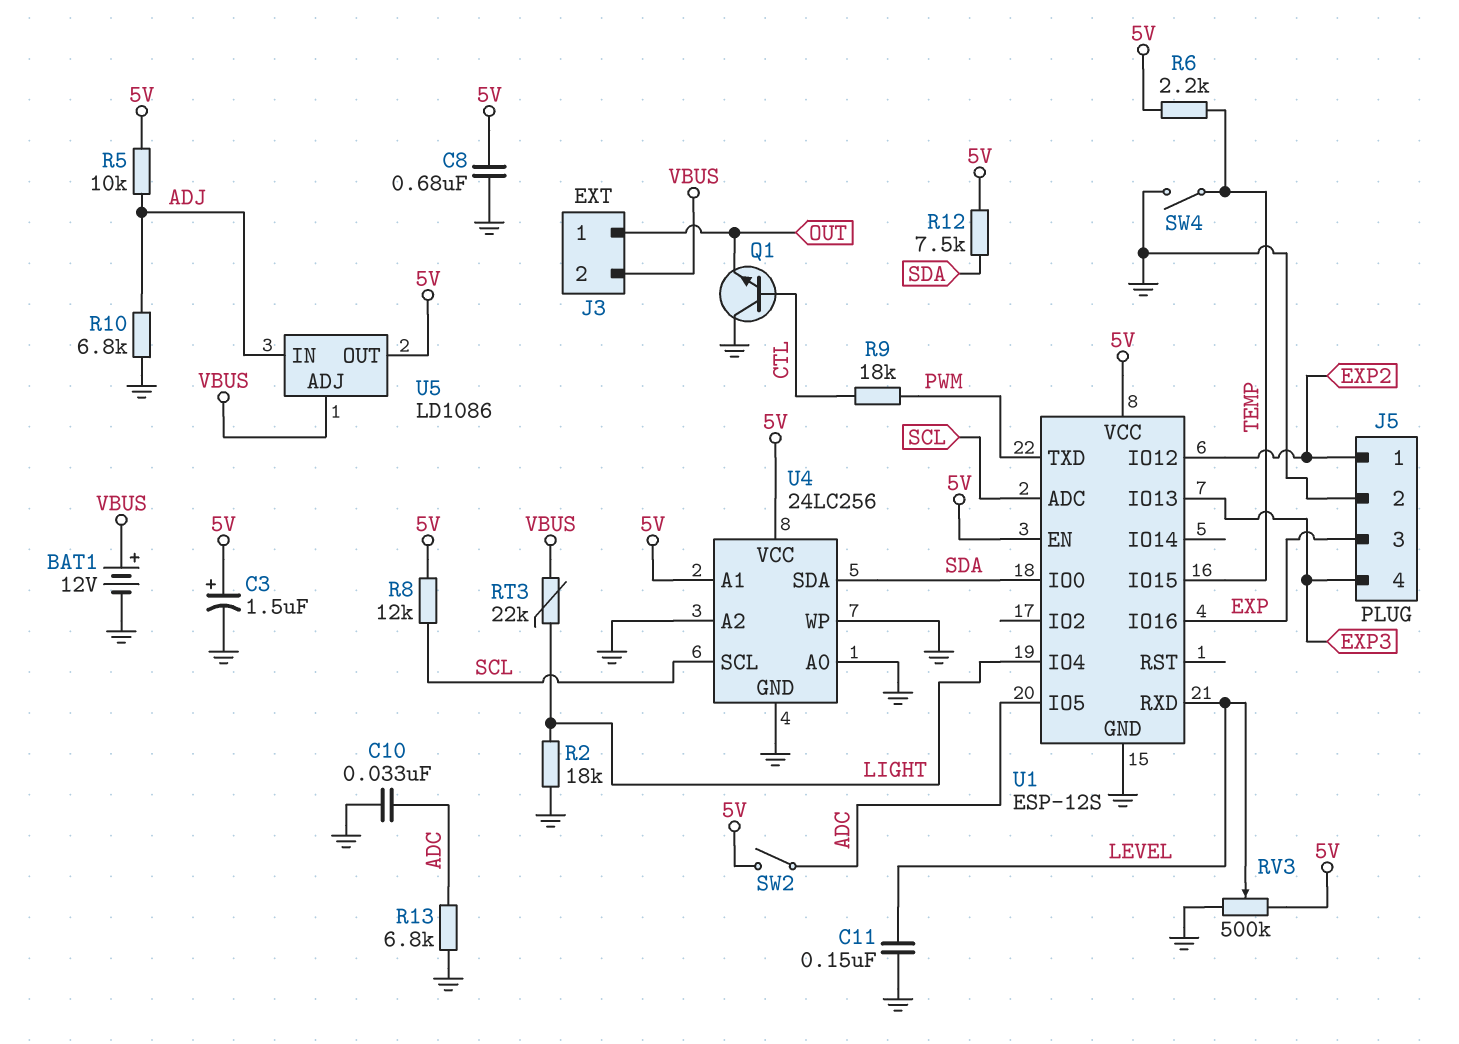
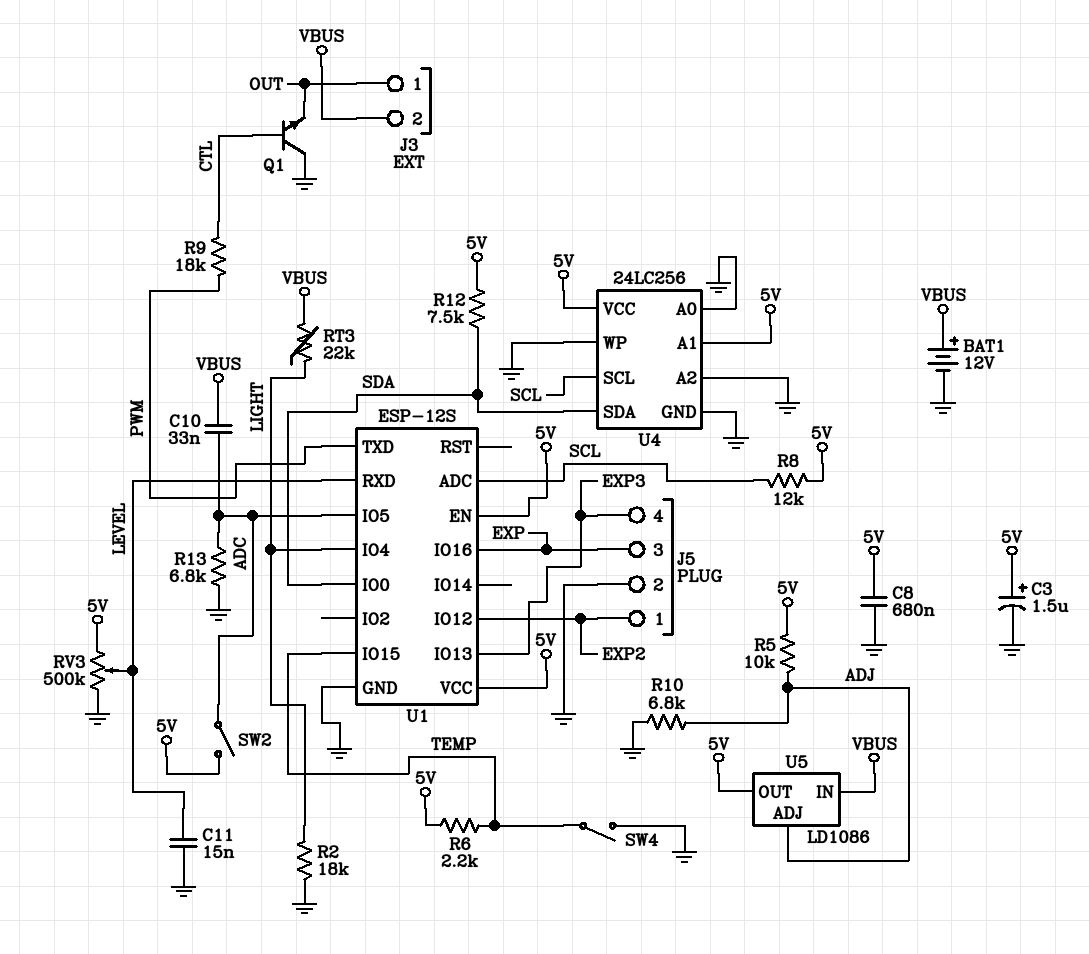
C10: 33nF (ADC, GND) -> 33nF (ADC, VBUS)
C11: 150nF (GND, LEVEL) -> 15nF (GND, LEVEL)
U5 pin ADJ: VBUS -> ADJ
U5 pin IN: ADJ -> VBUS

